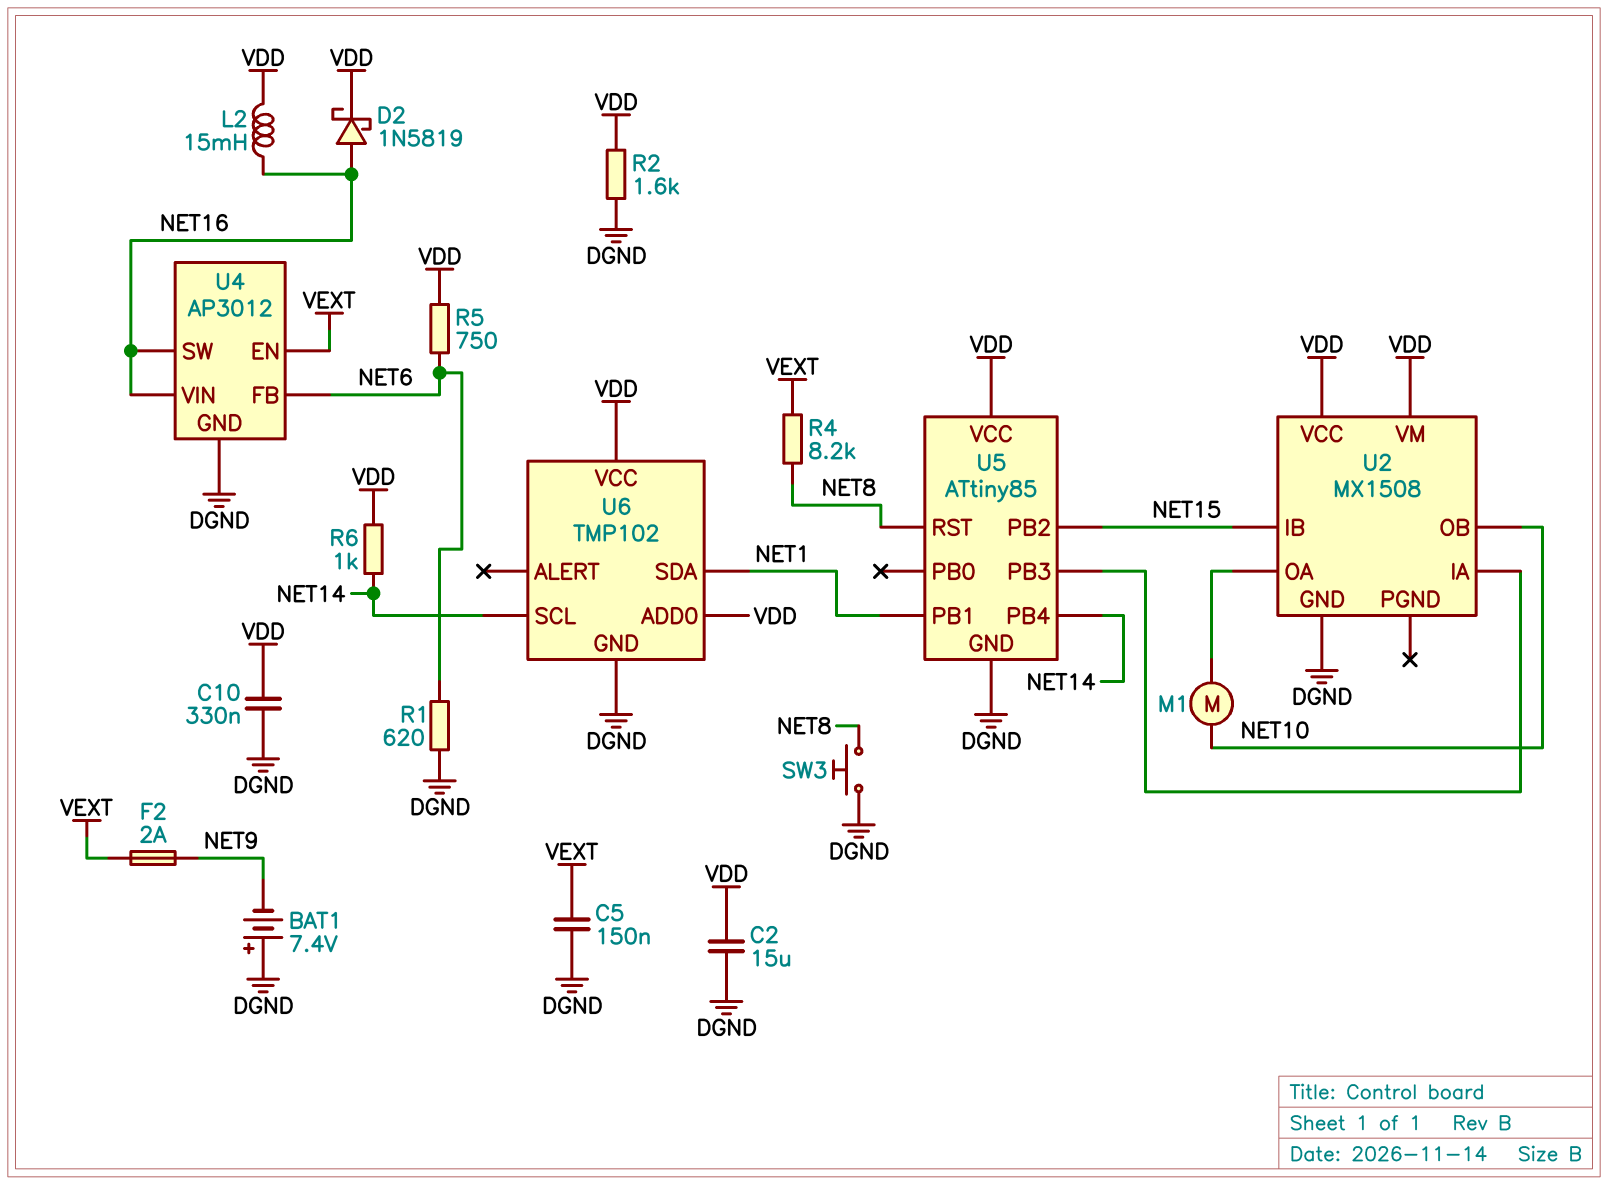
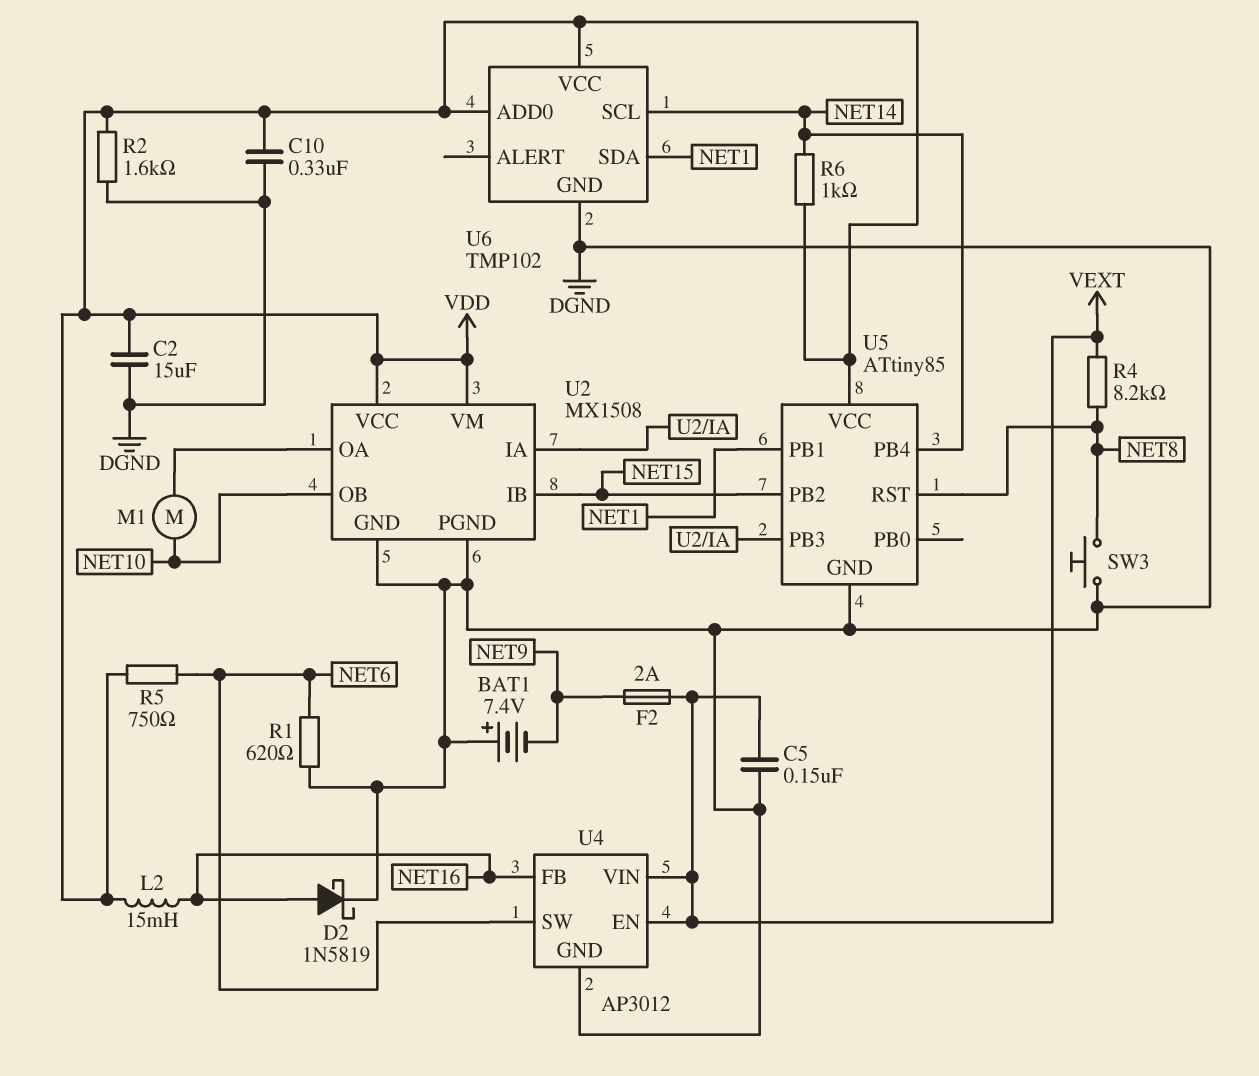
D2: schottky 1N5819 (A NET16, K VDD) -> schottky 1N5819 (A NET16, K DGND)
U2 pin PGND: none -> DGND
U4 pin FB: NET6 -> NET16
U4 pin SW: NET16 -> NET6
U4 pin VIN: NET16 -> VEXT

